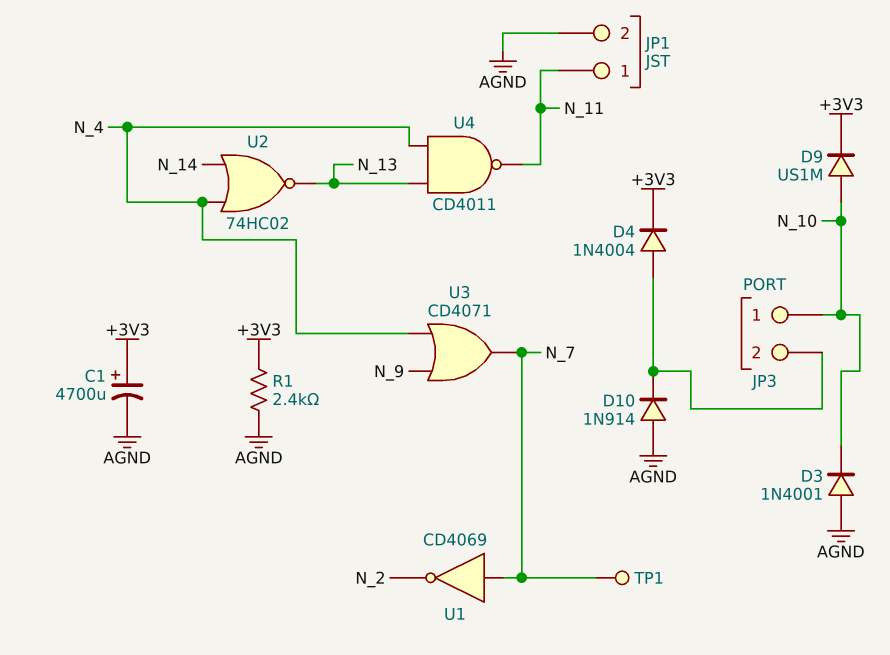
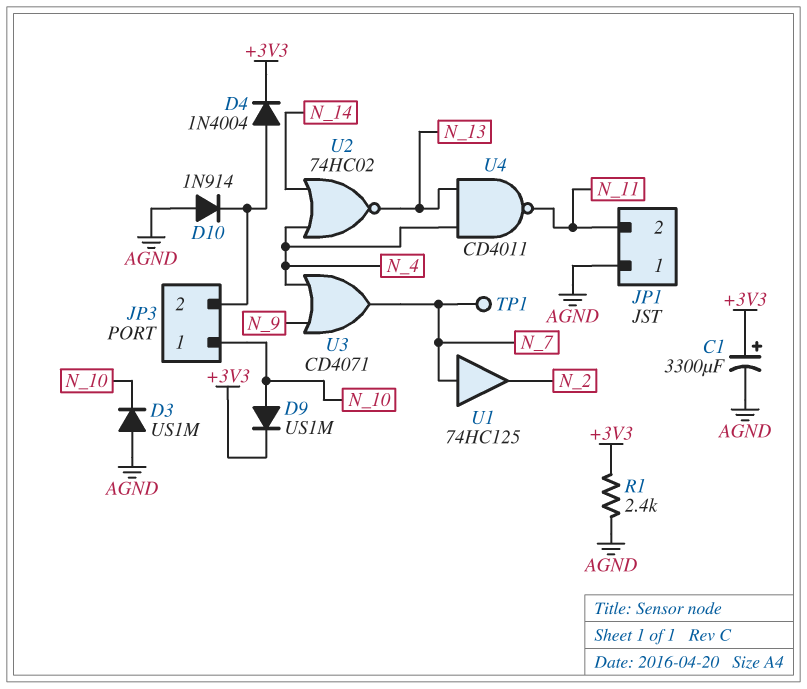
C1: 4700uF (plus +3V3, minus AGND) -> 3300uF (plus +3V3, minus AGND)
D3: diode 1N4001 (A AGND, K N_10) -> diode US1M (A AGND, K N_10)
JP1 pin 1: N_11 -> AGND
JP1 pin 2: AGND -> N_11
U1: NOT CD4069 (in N_7, out N_2) -> buffer 74HC125 (in N_7, out N_2)

